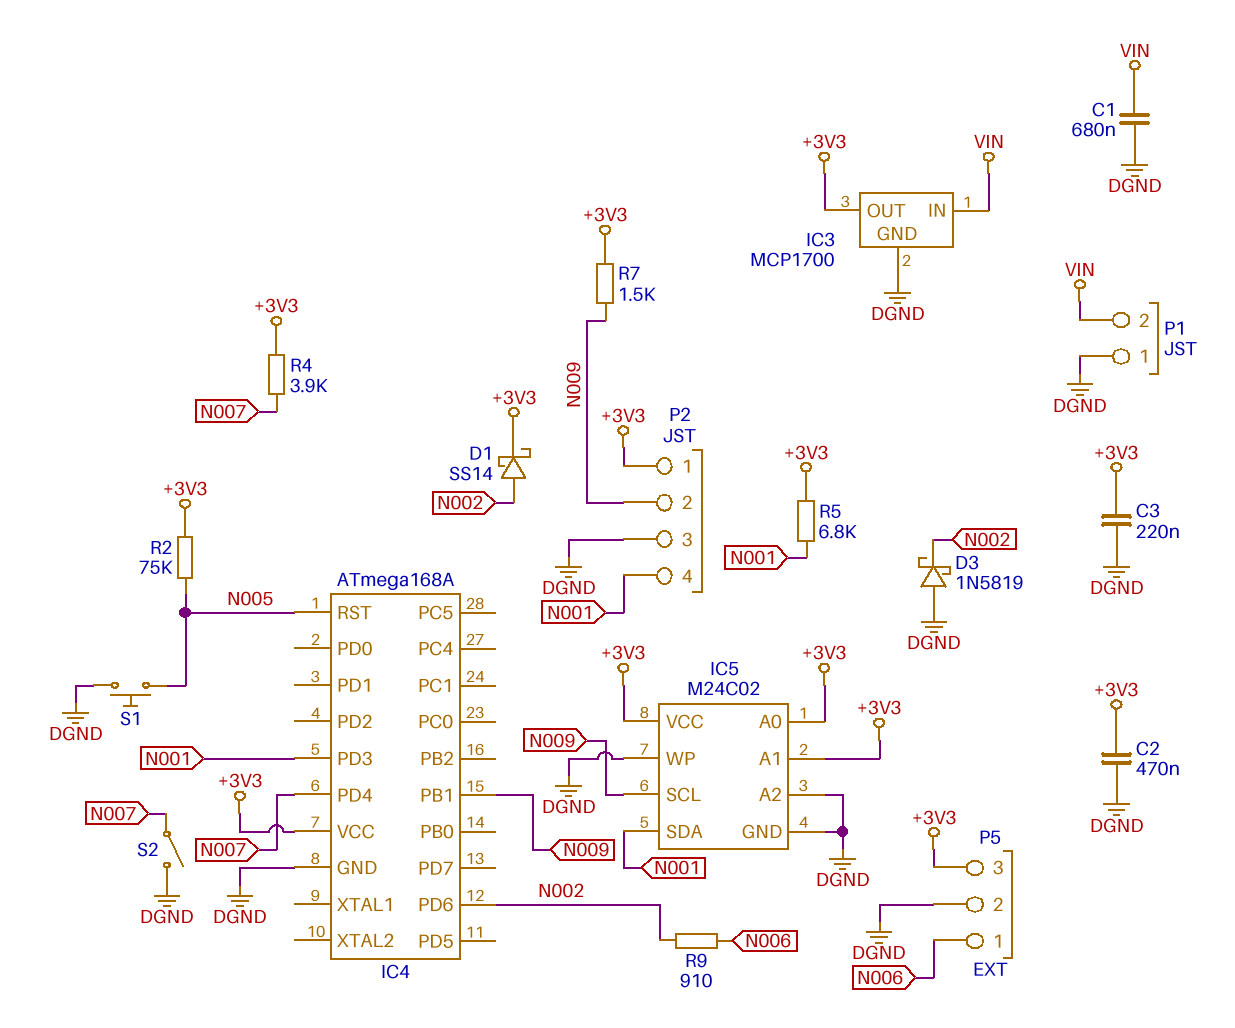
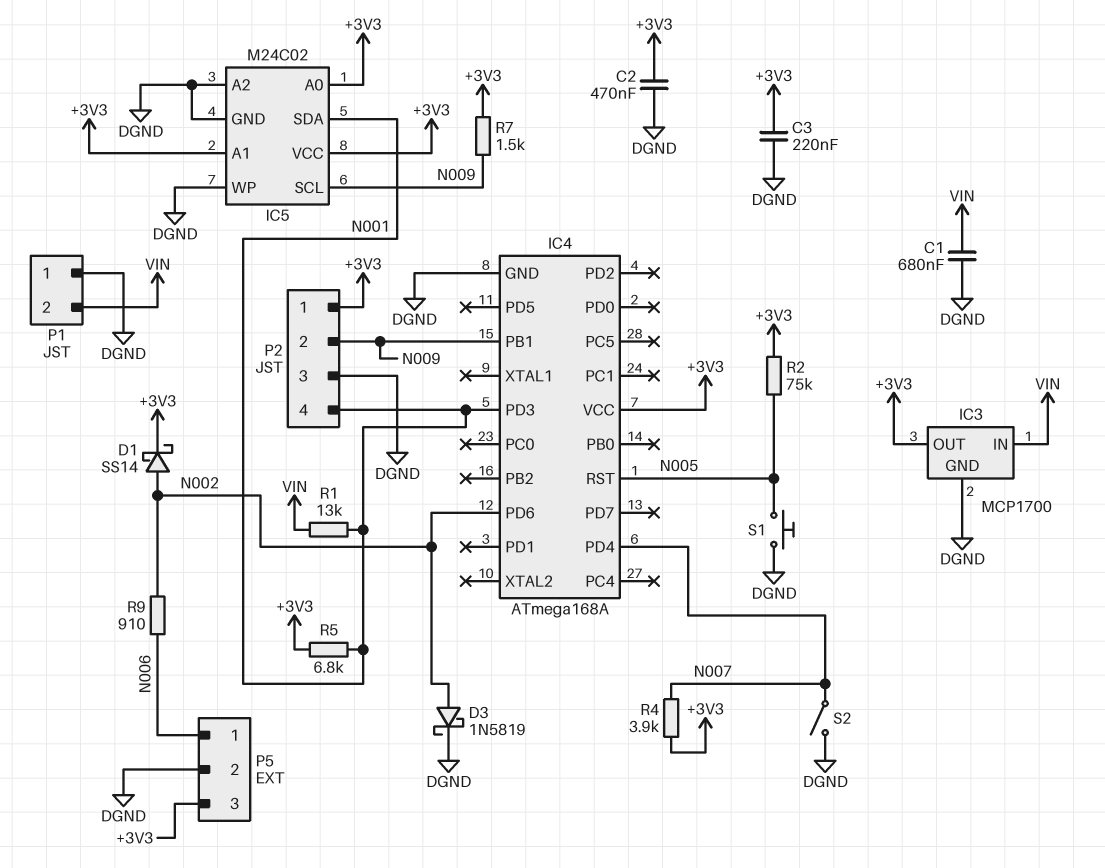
D3: schottky 1N5819 (A DGND, K N002) -> schottky 1N5819 (A N002, K DGND)
R1: none -> 13k (N001, VIN)

